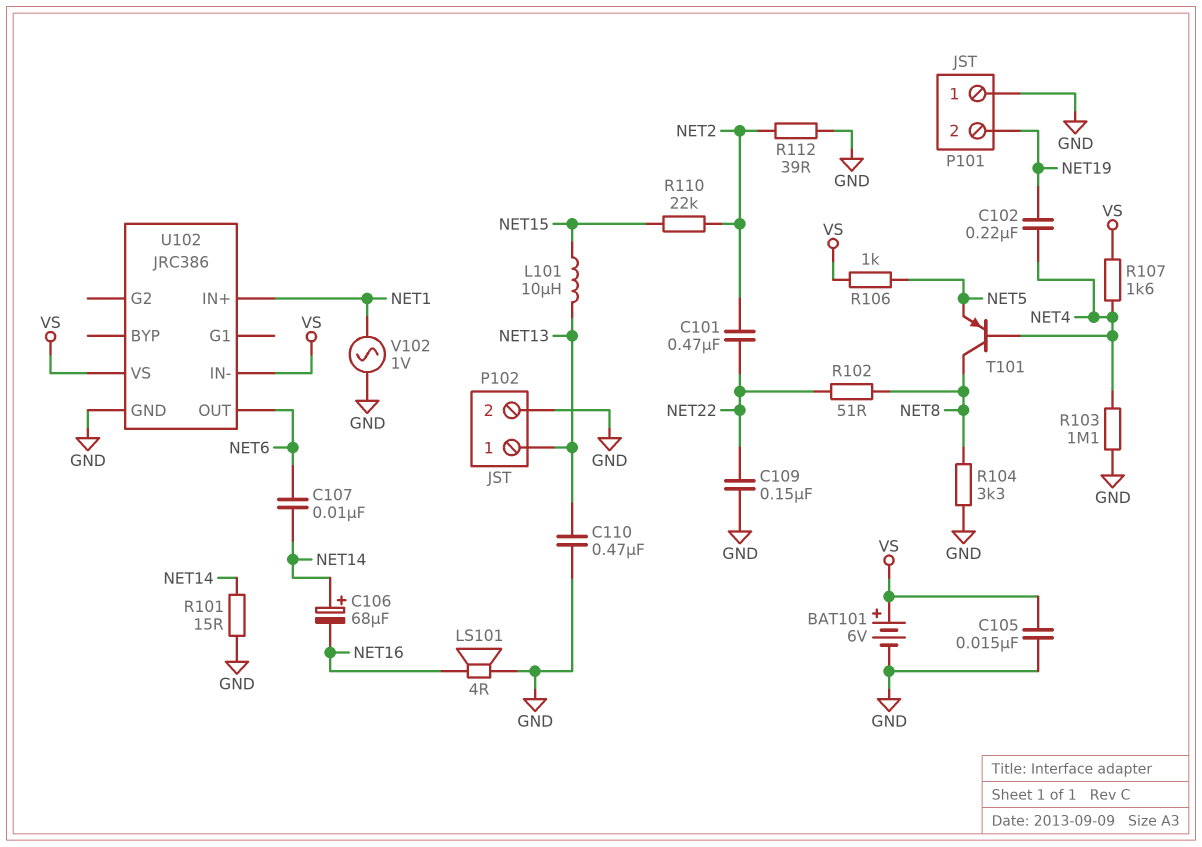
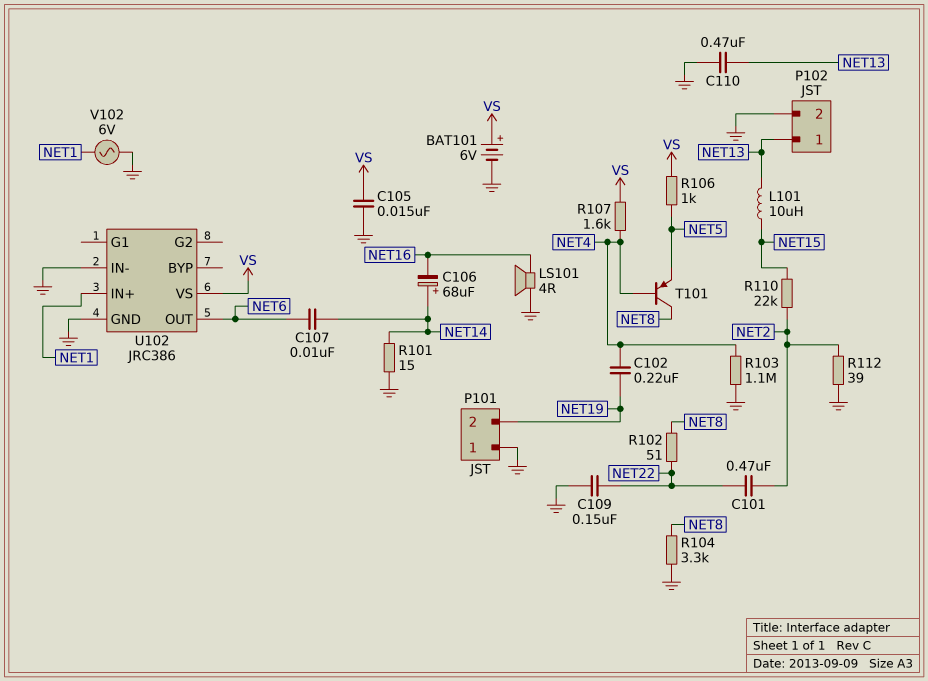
U102 pin IN-: VS -> GND
V102: AC 1V (GND, NET1) -> AC 6V (GND, NET1)

